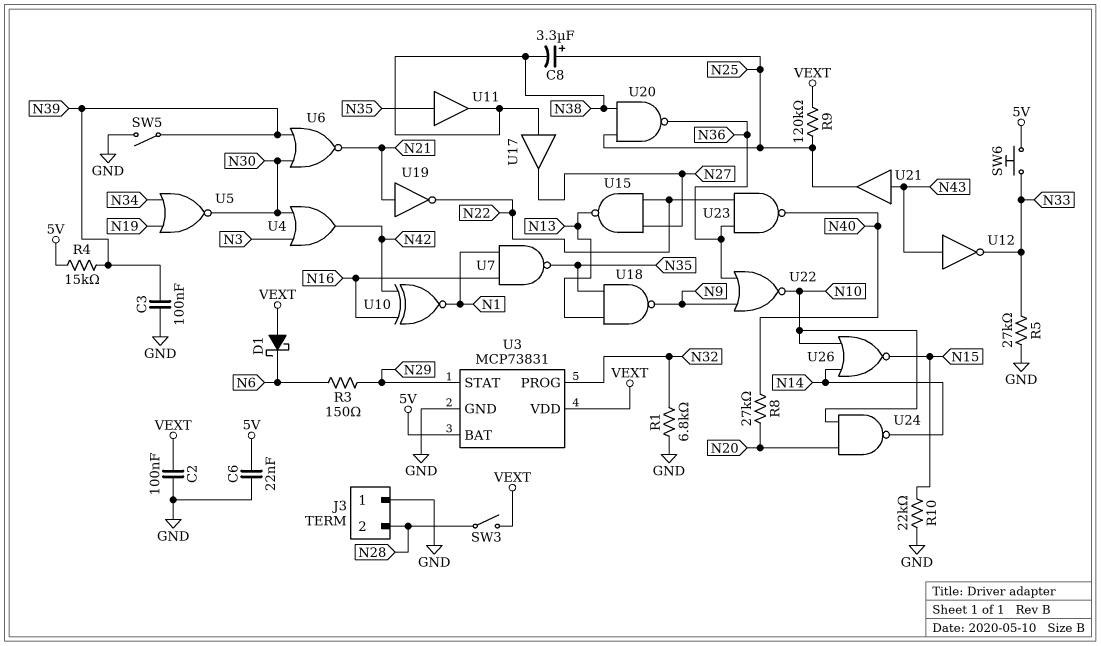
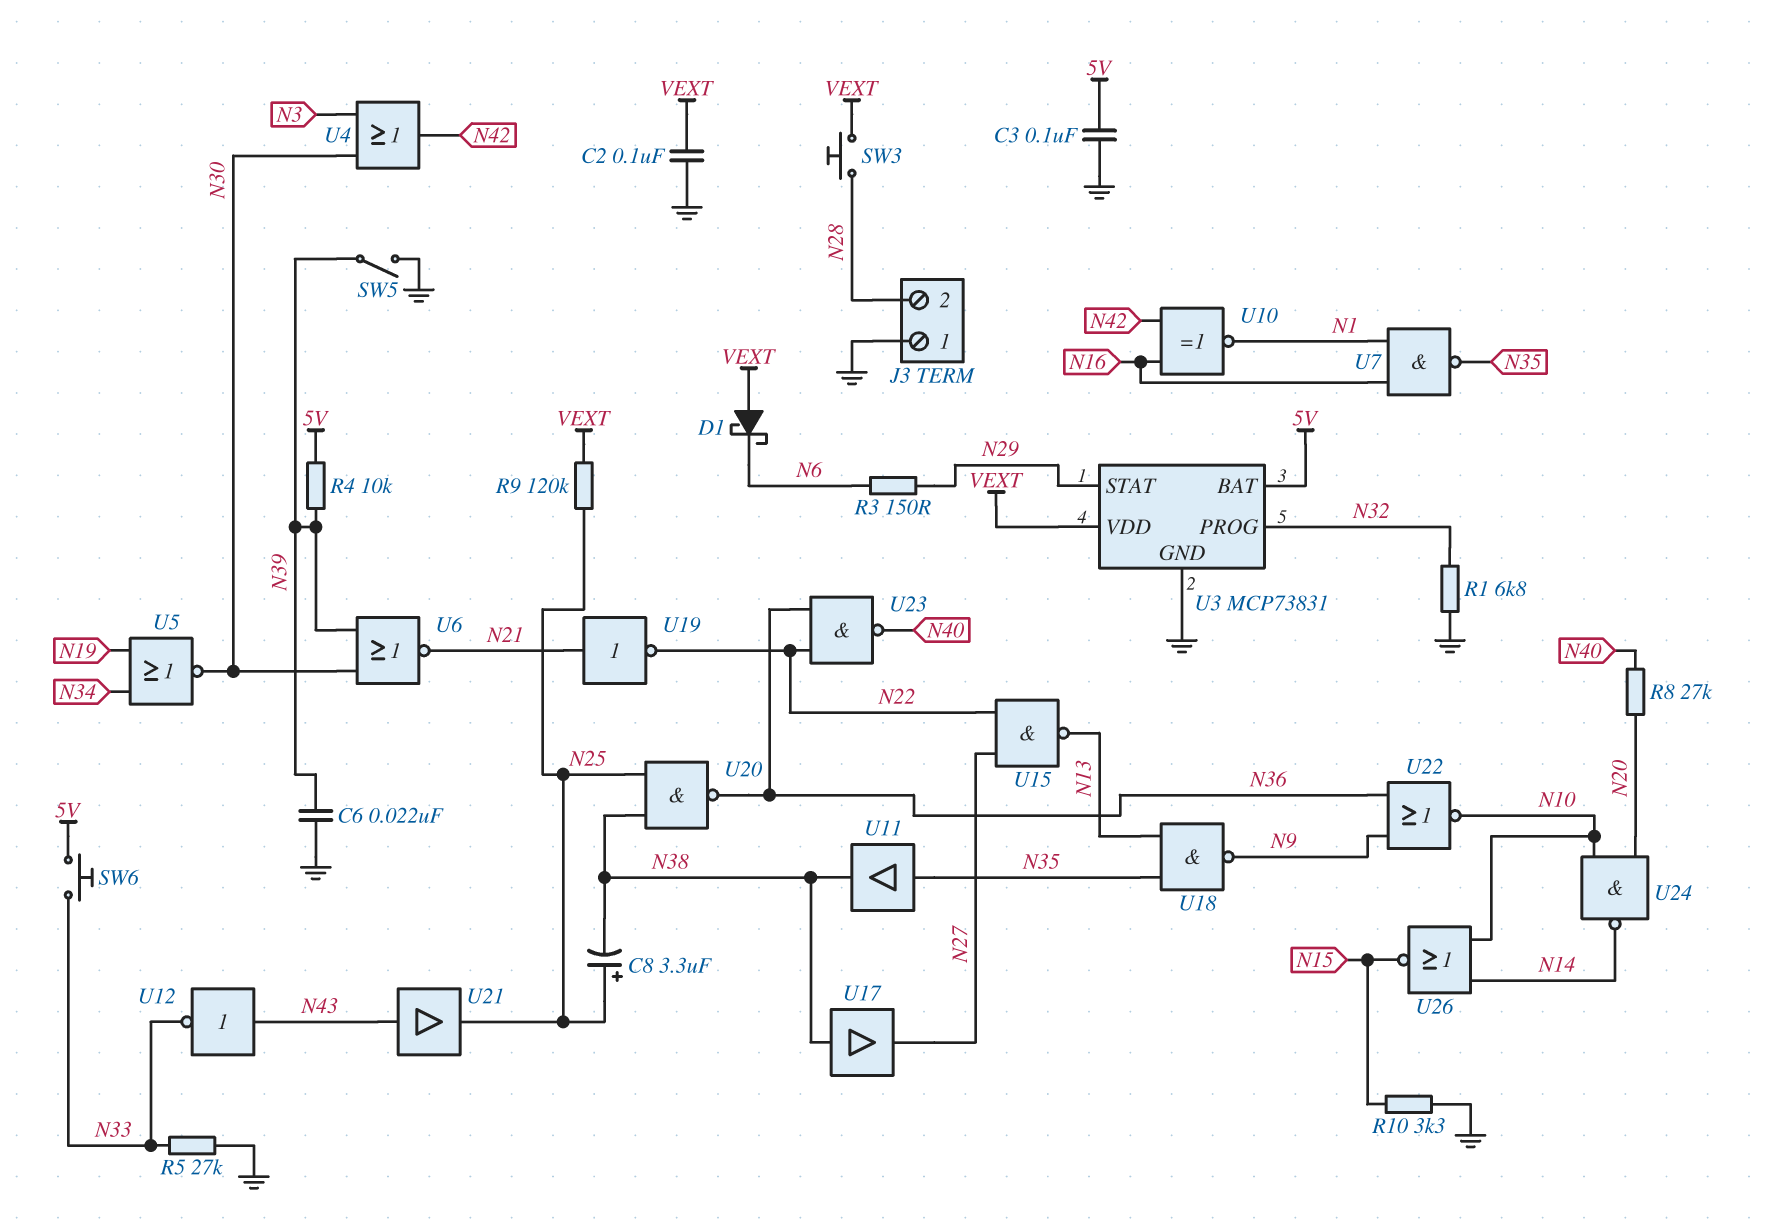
C3: 100nF (GND, N39) -> 100nF (5V, GND)
C6: 22nF (5V, GND) -> 22nF (GND, N39)
R4: 15k (5V, N39) -> 10k (5V, N39)
R10: 22k (GND, N15) -> 3.3k (GND, N15)
SW3: switch (N28, VEXT) -> button (N28, VEXT)

